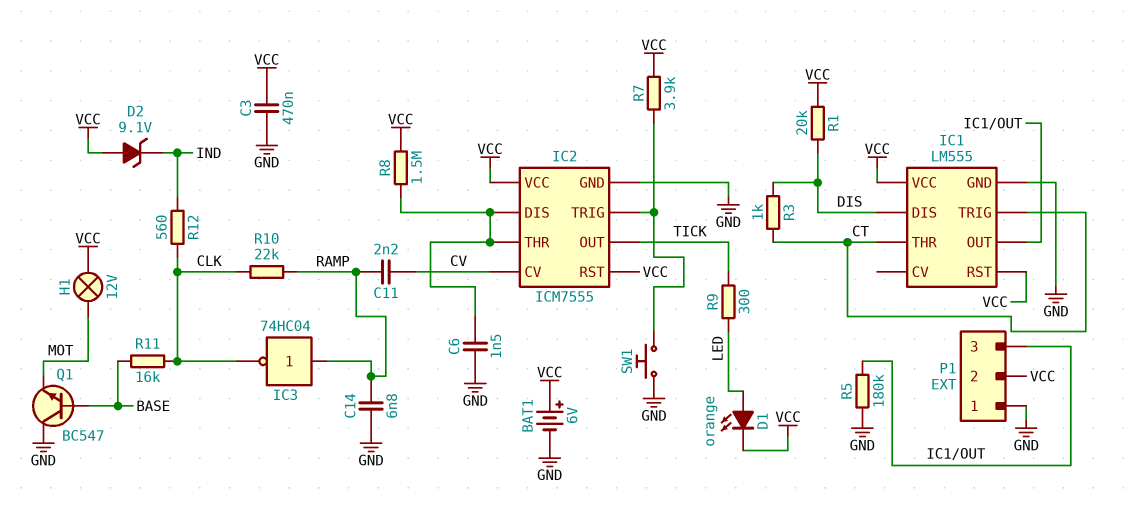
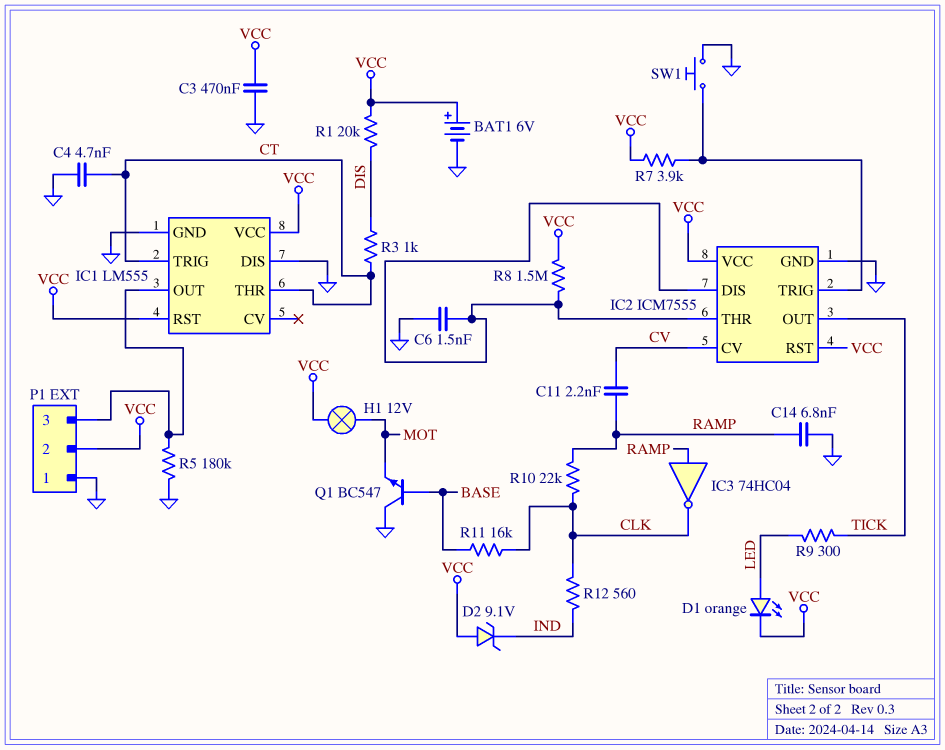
C4: none -> 4.7nF (CT, GND)
IC1 pin DIS: DIS -> GND

